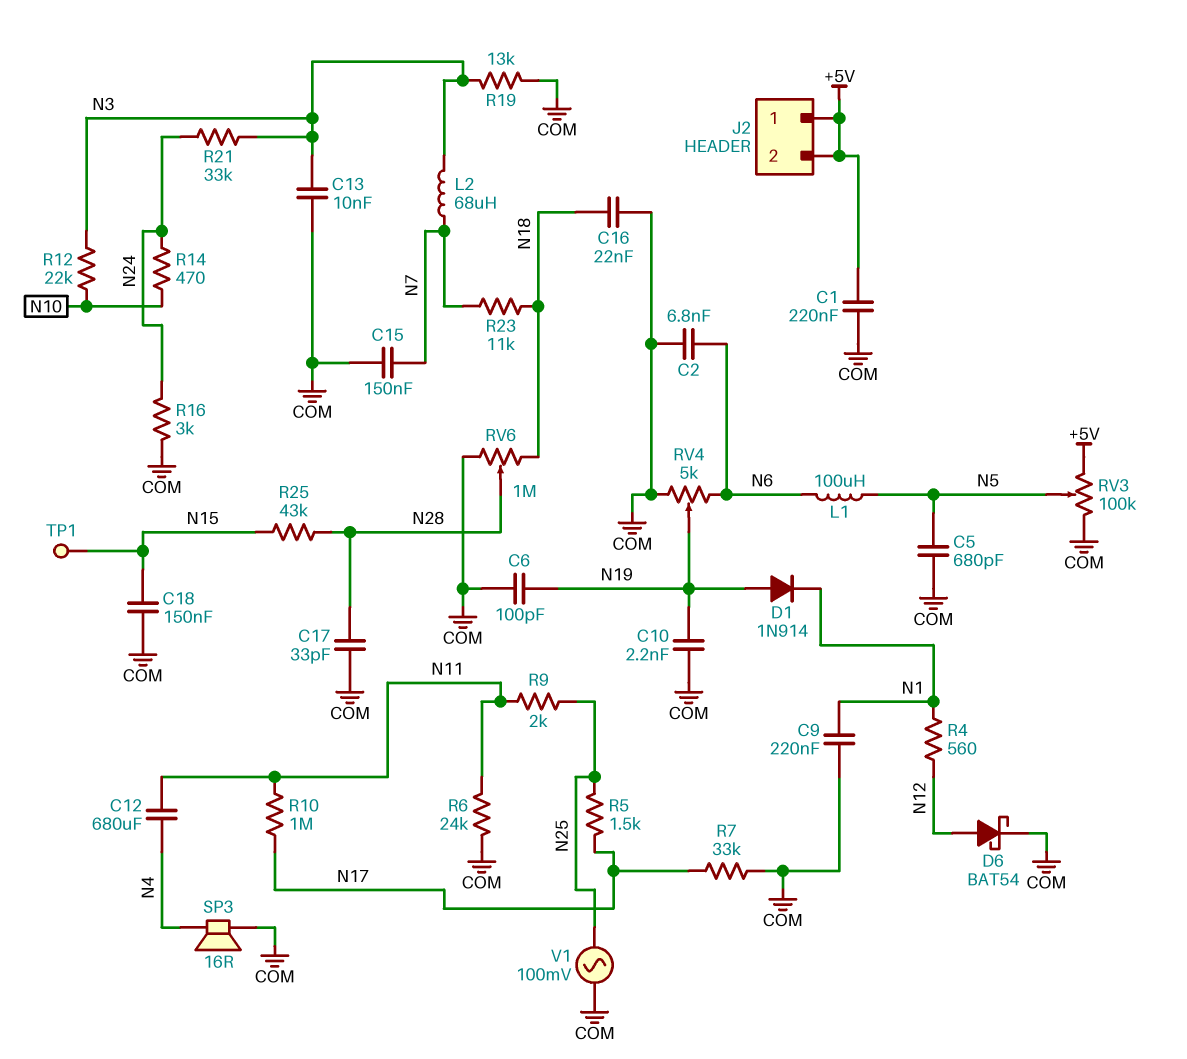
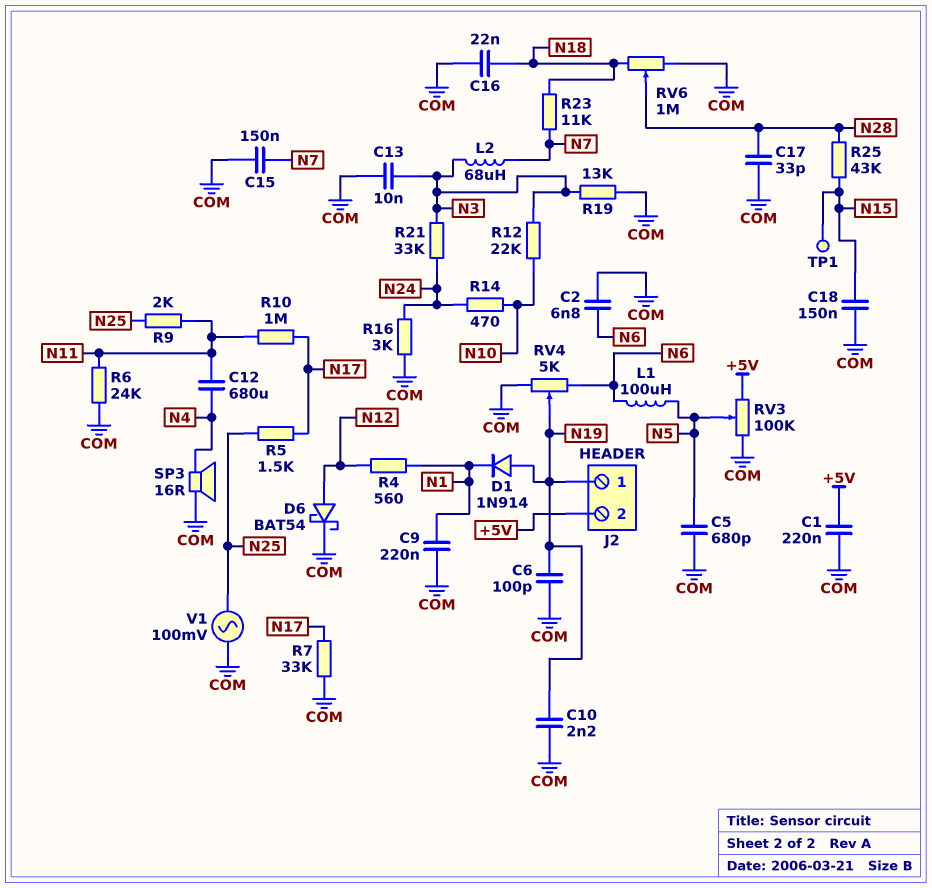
J2 pin 1: +5V -> N19

